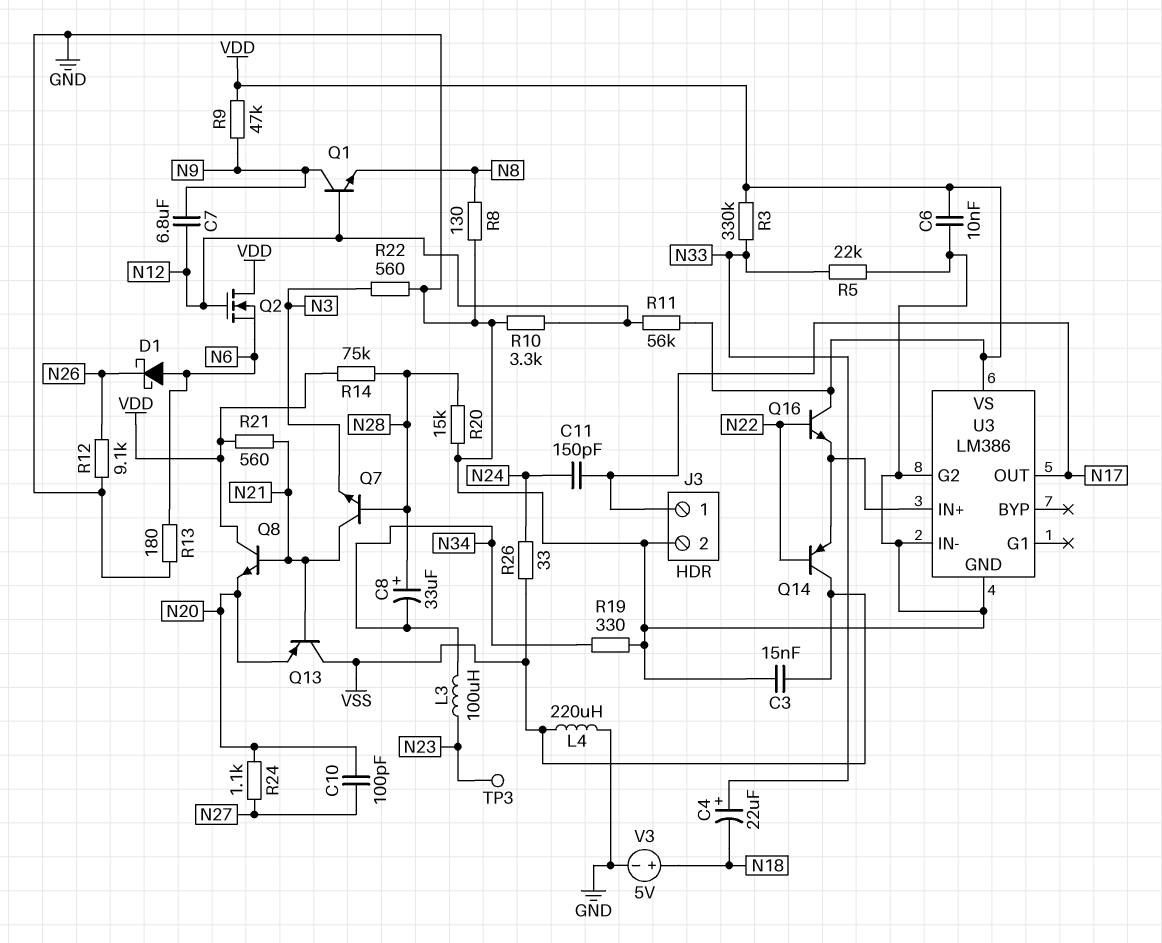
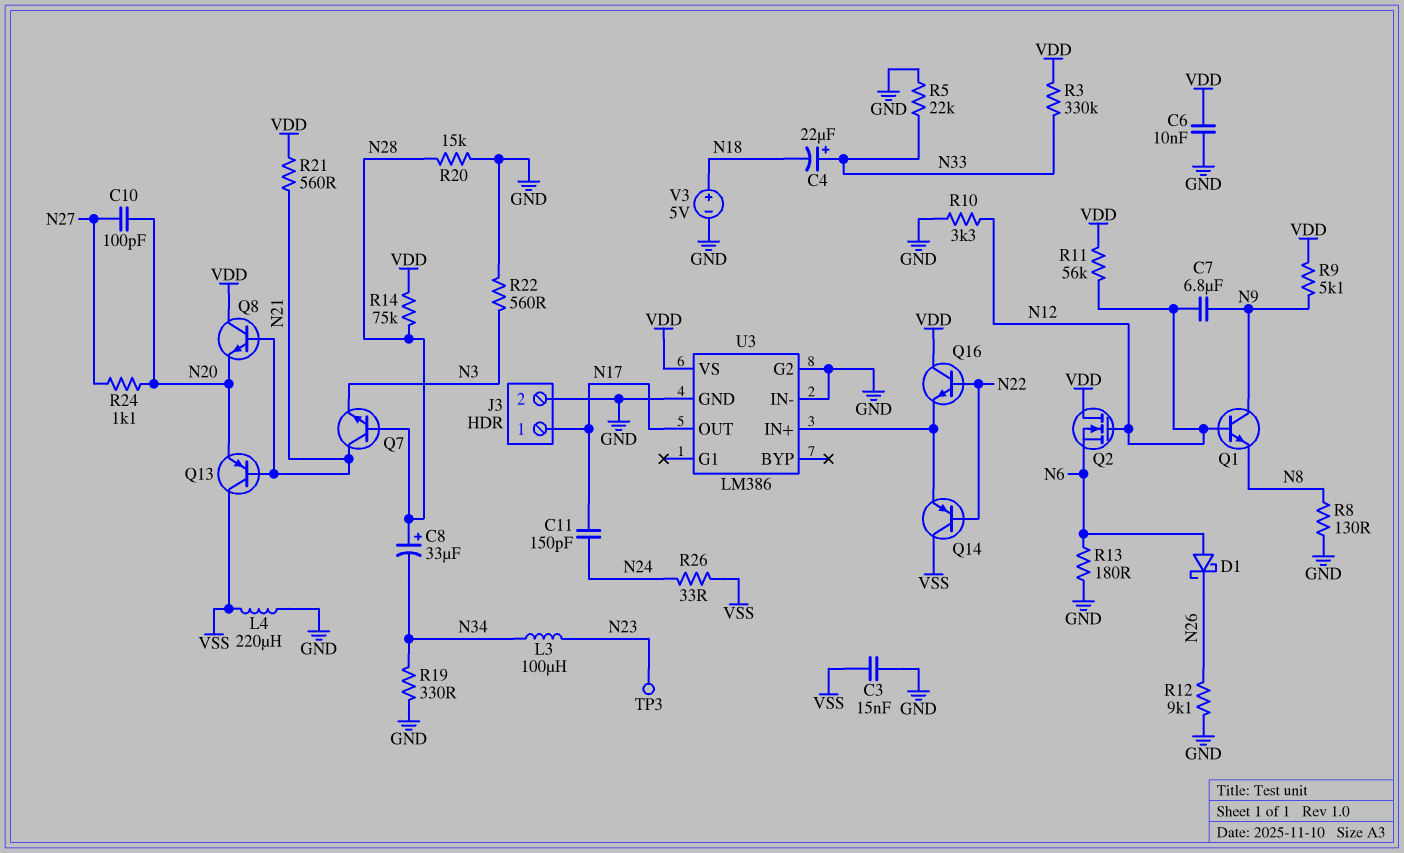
R9: 47k (N9, VDD) -> 5.1k (N9, VDD)

